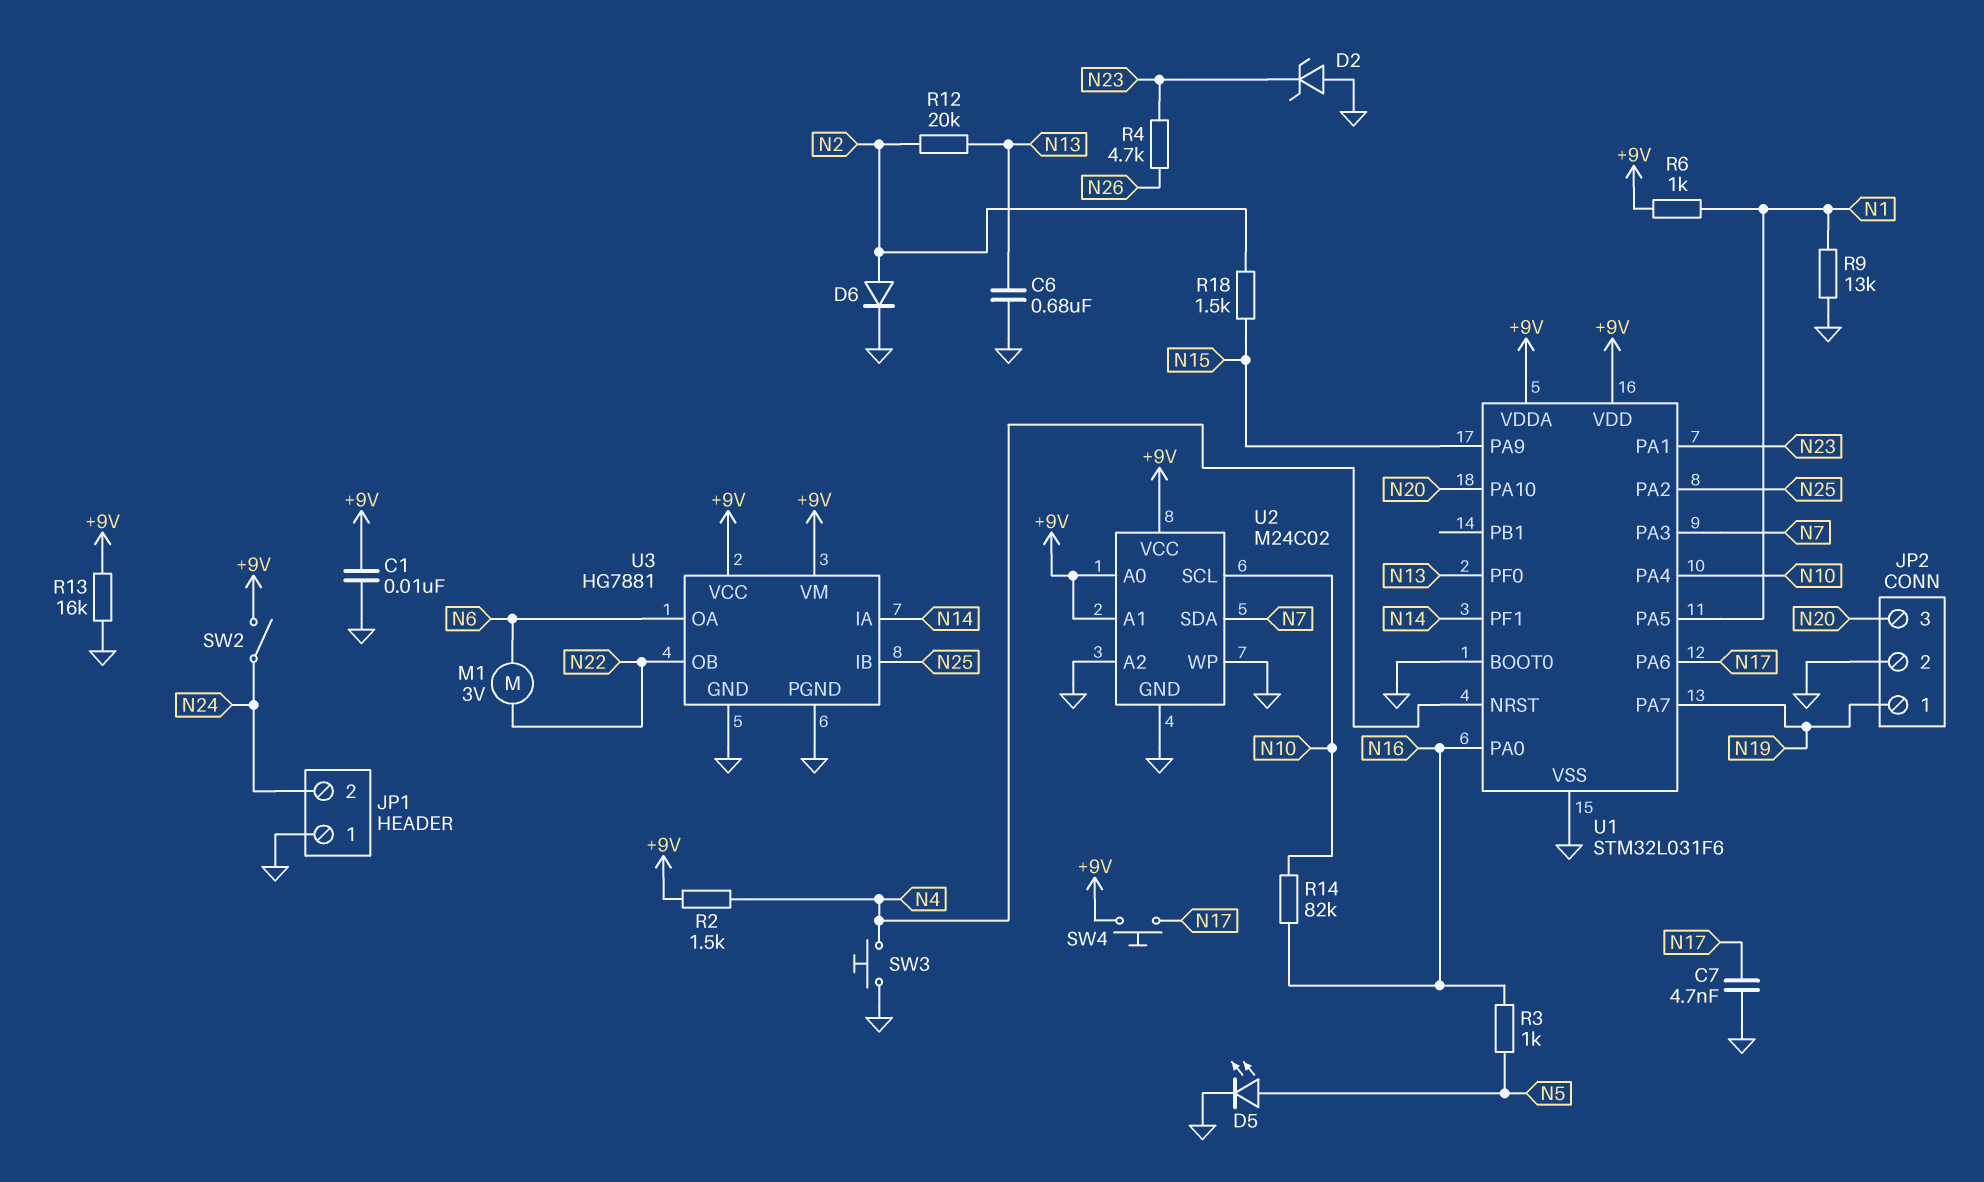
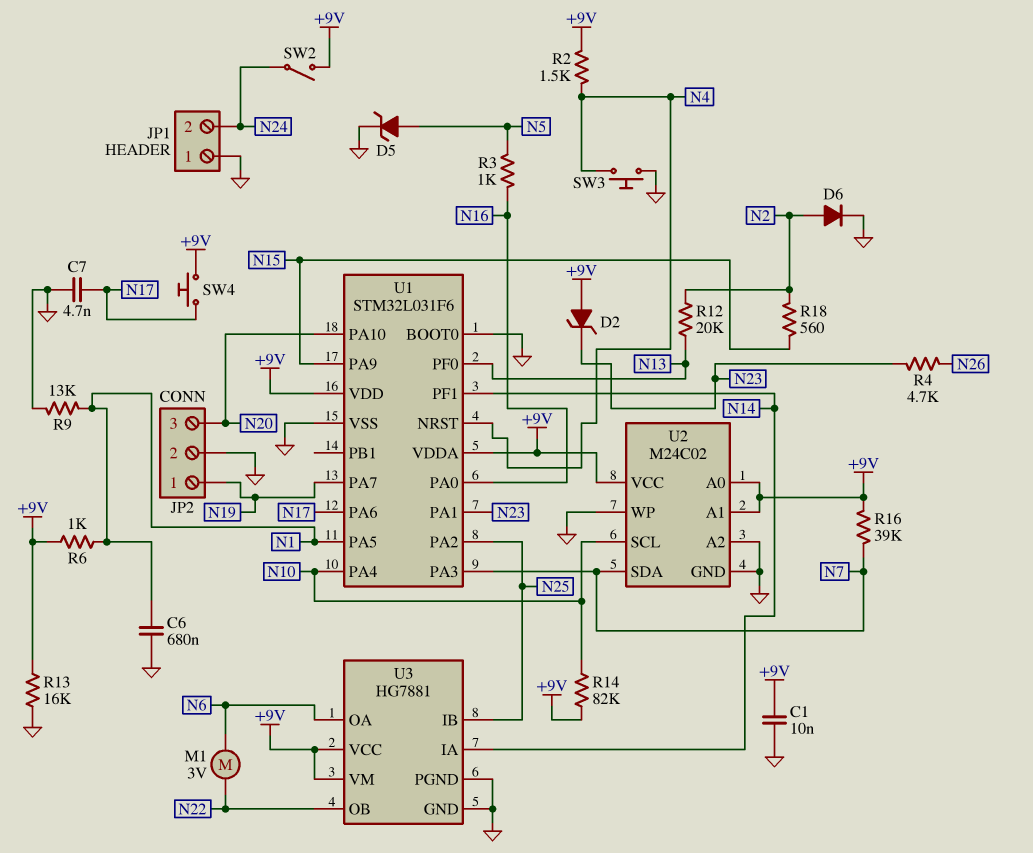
C6: 680nF (GND, N13) -> 680nF (GND, N1)
D2: zener (A GND, K N23) -> zener (A +9V, K N23)
D5: LED (A N5, K GND) -> zener (A N5, K GND)
R14: 82k (N10, N16) -> 82k (+9V, N10)
R16: none -> 39k (+9V, N7)
R18: 1.5k (N2, N15) -> 560 (N2, N15)

